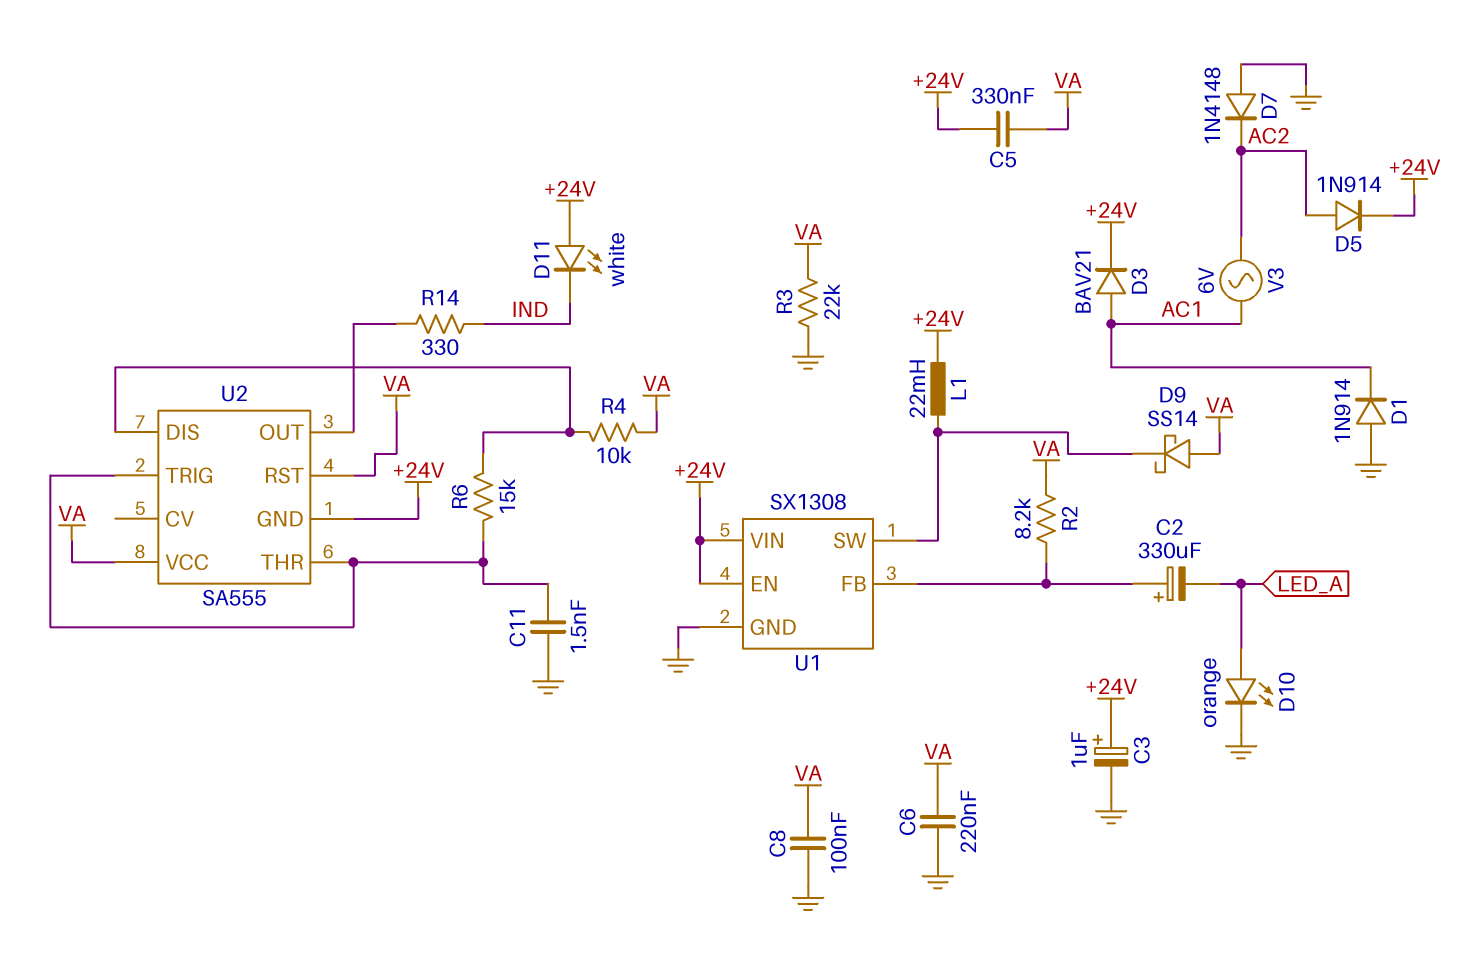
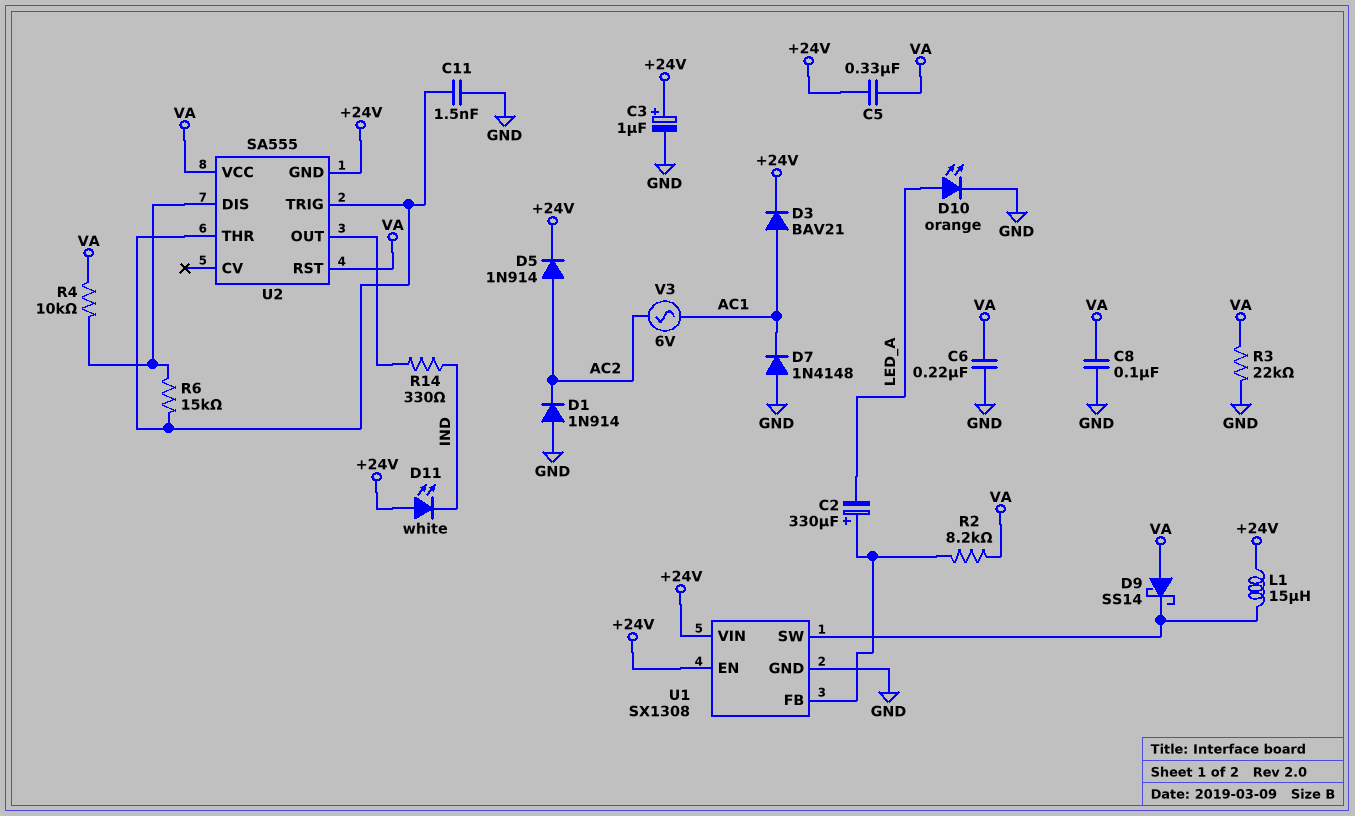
D1: diode 1N914 (A GND, K AC1) -> diode 1N914 (A GND, K AC2)
D7: diode 1N4148 (A GND, K AC2) -> diode 1N4148 (A GND, K AC1)
L1: 22mH (+24V, U1/SW) -> 15uH (+24V, U1/SW)

